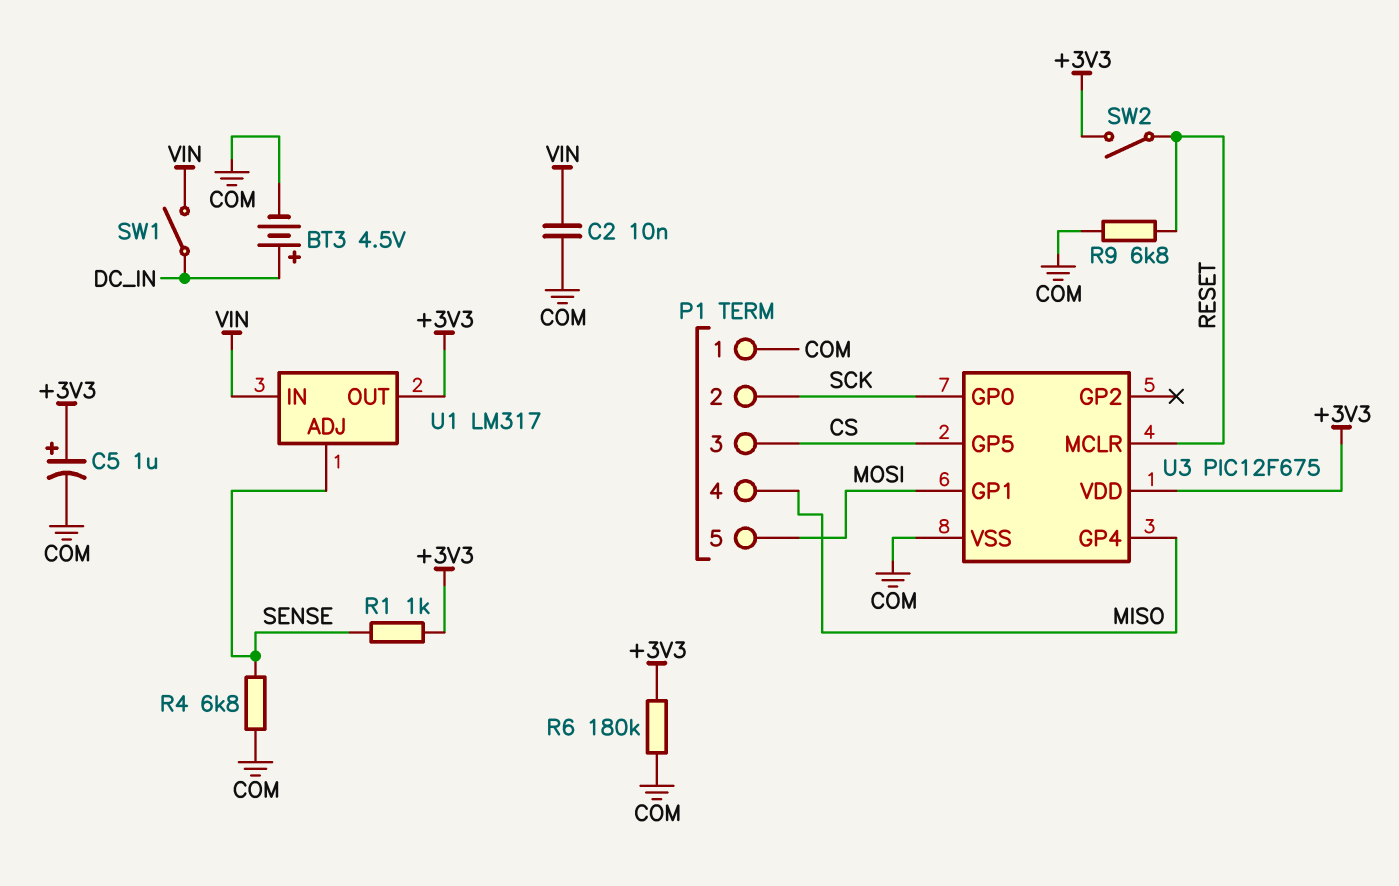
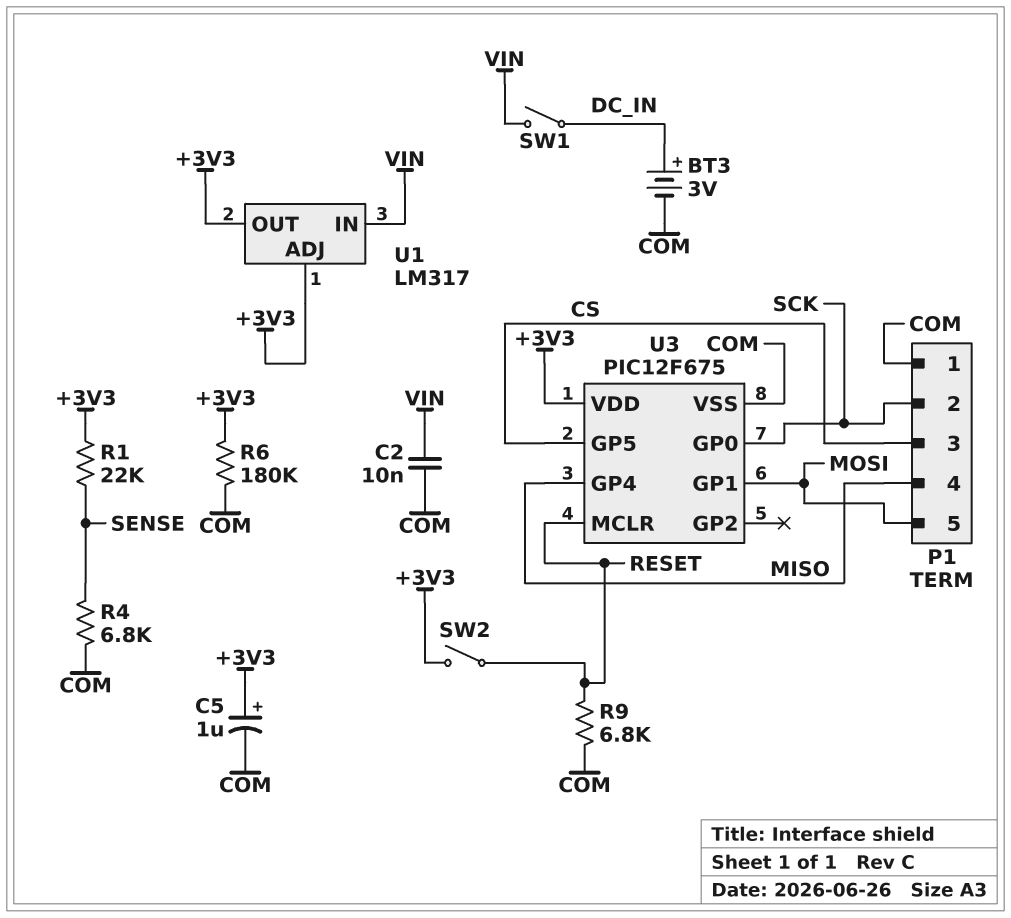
BT3: 4.5V (plus DC_IN, minus COM) -> 3V (plus DC_IN, minus COM)
R1: 1k (+3V3, SENSE) -> 22k (+3V3, SENSE)
U1 pin ADJ: SENSE -> +3V3

